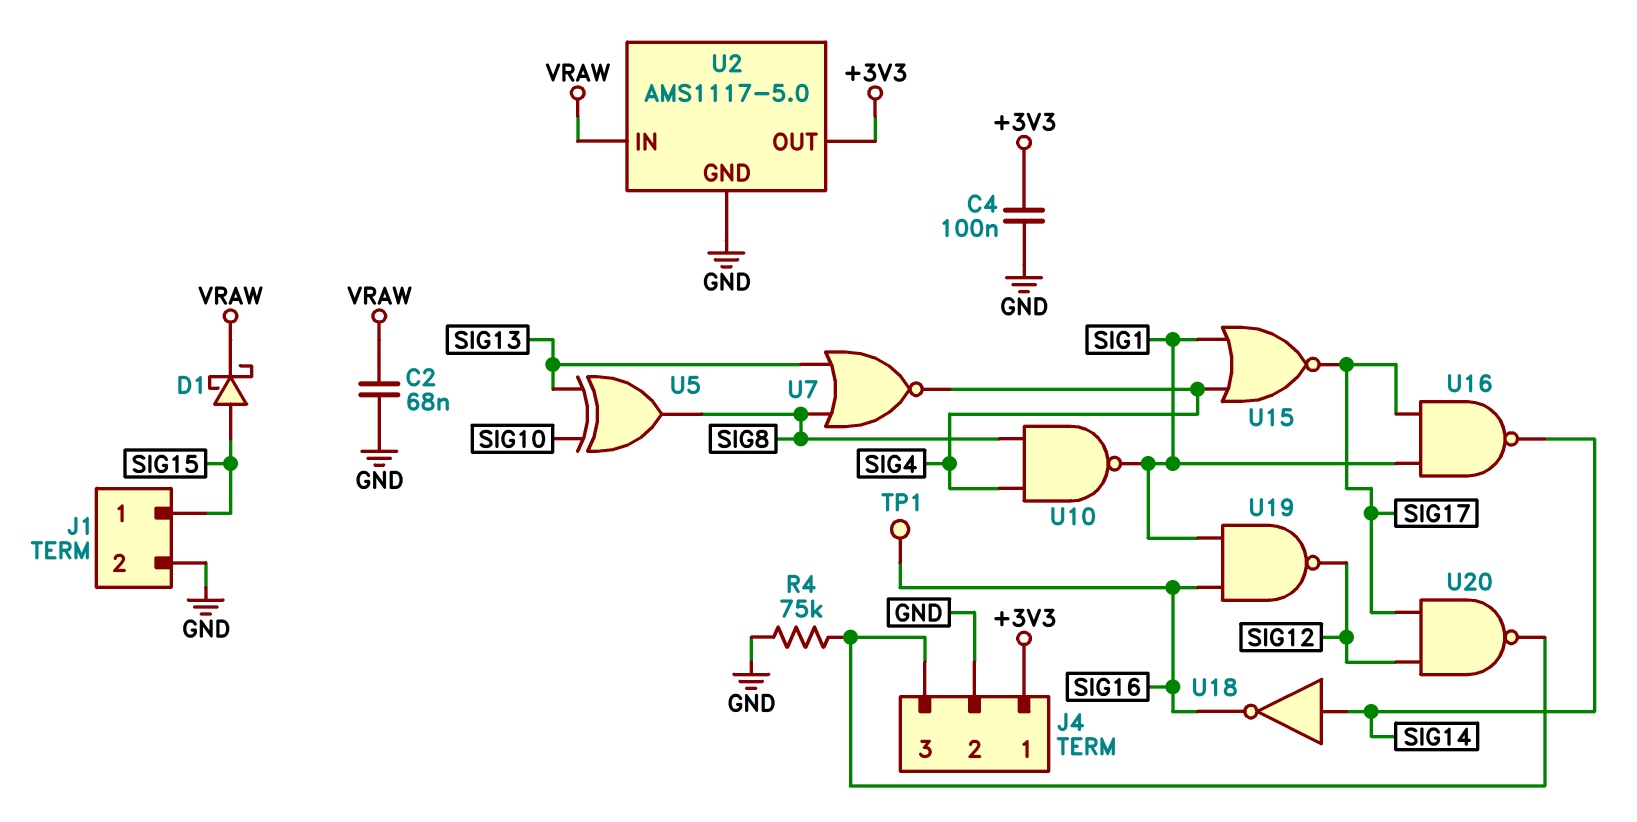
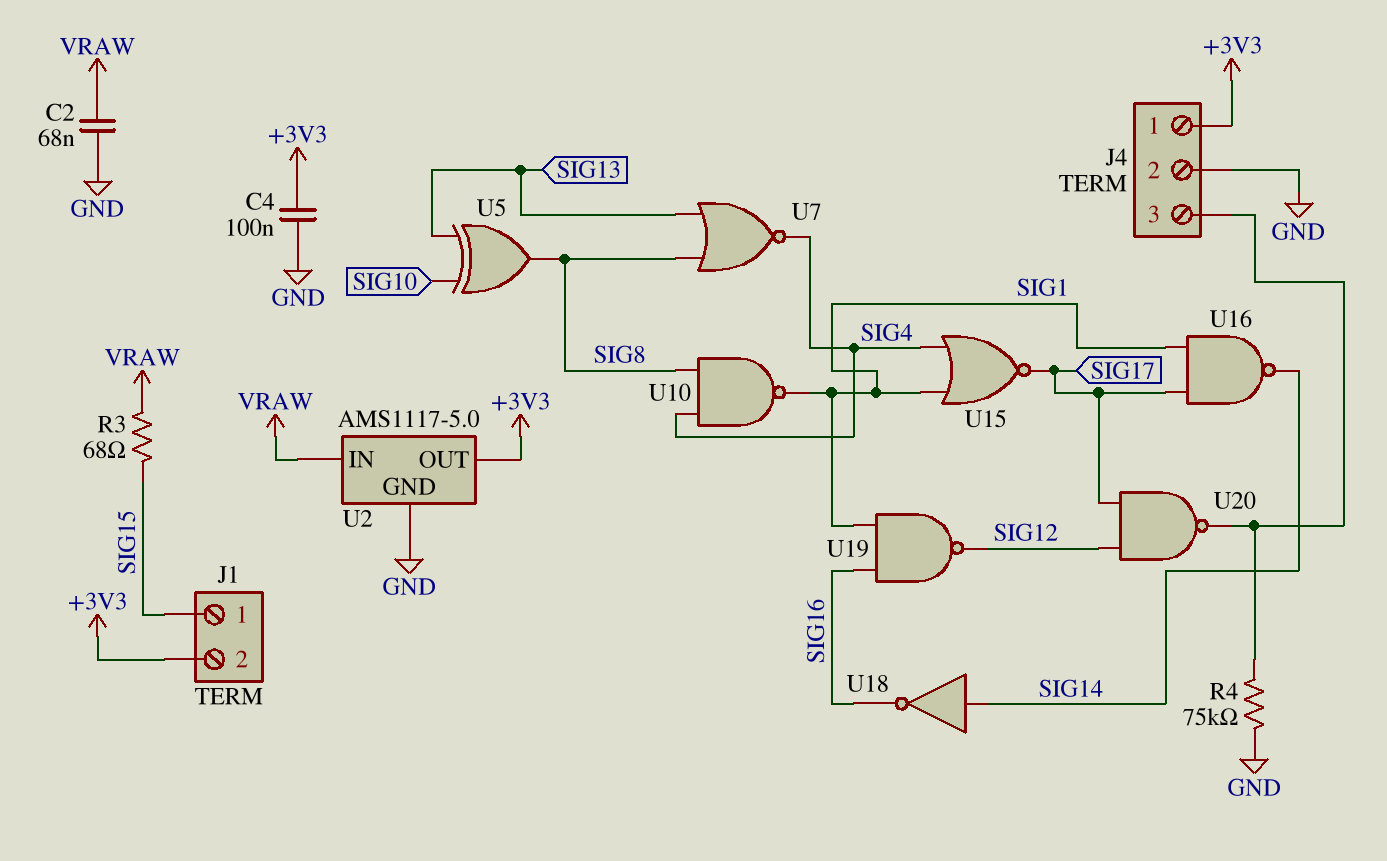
D1: schottky (A SIG15, K VRAW) -> none
J1 pin 2: GND -> +3V3
R3: none -> 68 (SIG15, VRAW)
TP1: test point (SIG16) -> none

